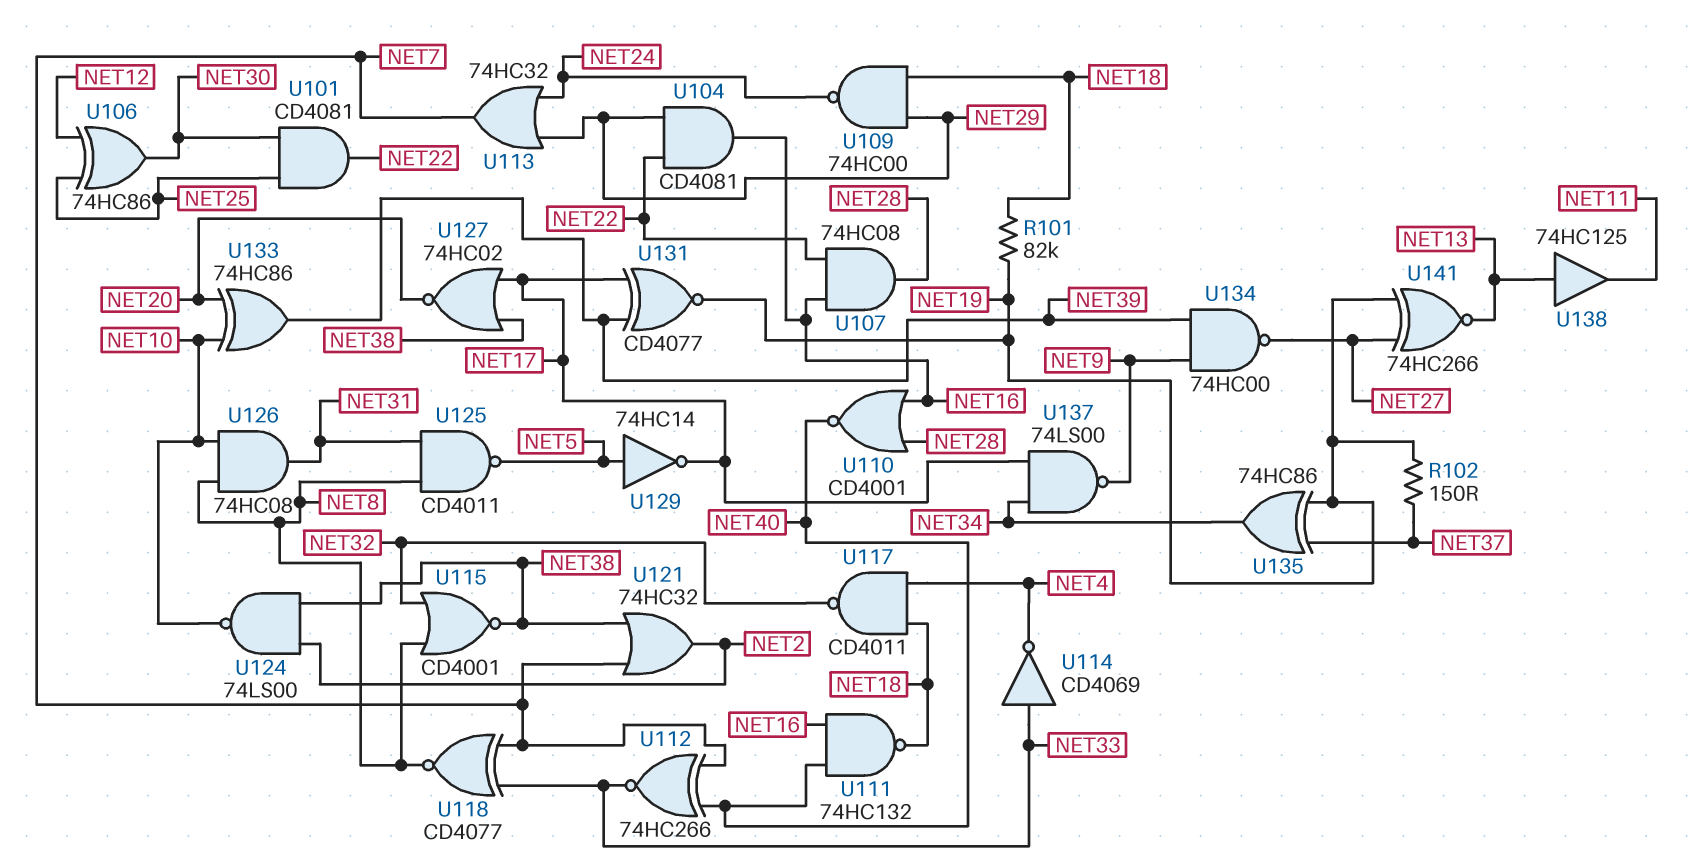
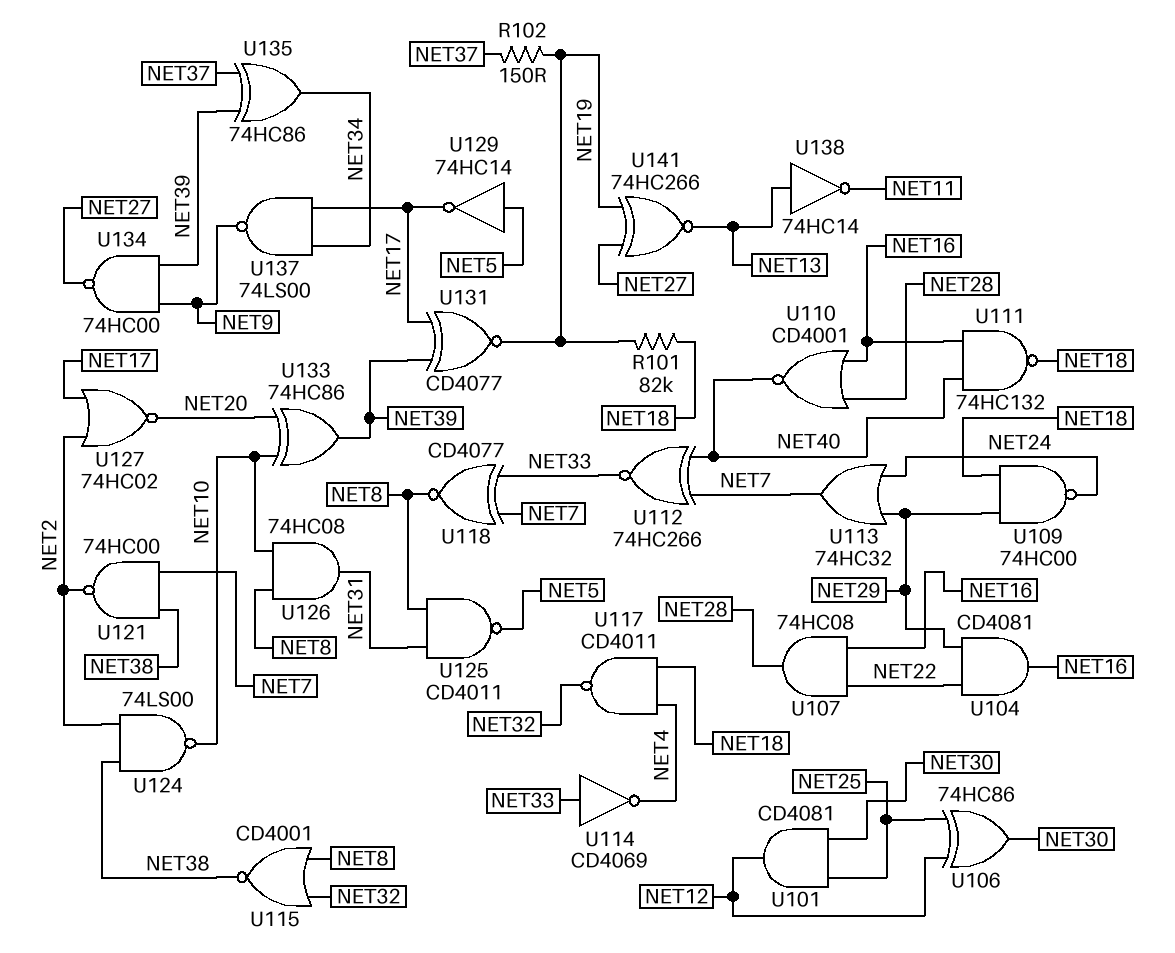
U101: AND CD4081 (in NET25, in NET30, out NET22) -> AND CD4081 (in NET25, in NET30, out NET12)
U121: OR 74HC32 (in NET7, in NET38, out NET2) -> NAND 74HC00 (in NET7, in NET38, out NET2)
U127: NOR 74HC02 (in NET17, in NET38, out NET20) -> NOR 74HC02 (in NET2, in NET17, out NET20)
U135: XOR 74HC86 (in NET19, in NET37, out NET34) -> XOR 74HC86 (in NET37, in NET39, out NET34)
U138: buffer 74HC125 (in NET13, out NET11) -> NOT 74HC14 (in NET13, out NET11)

